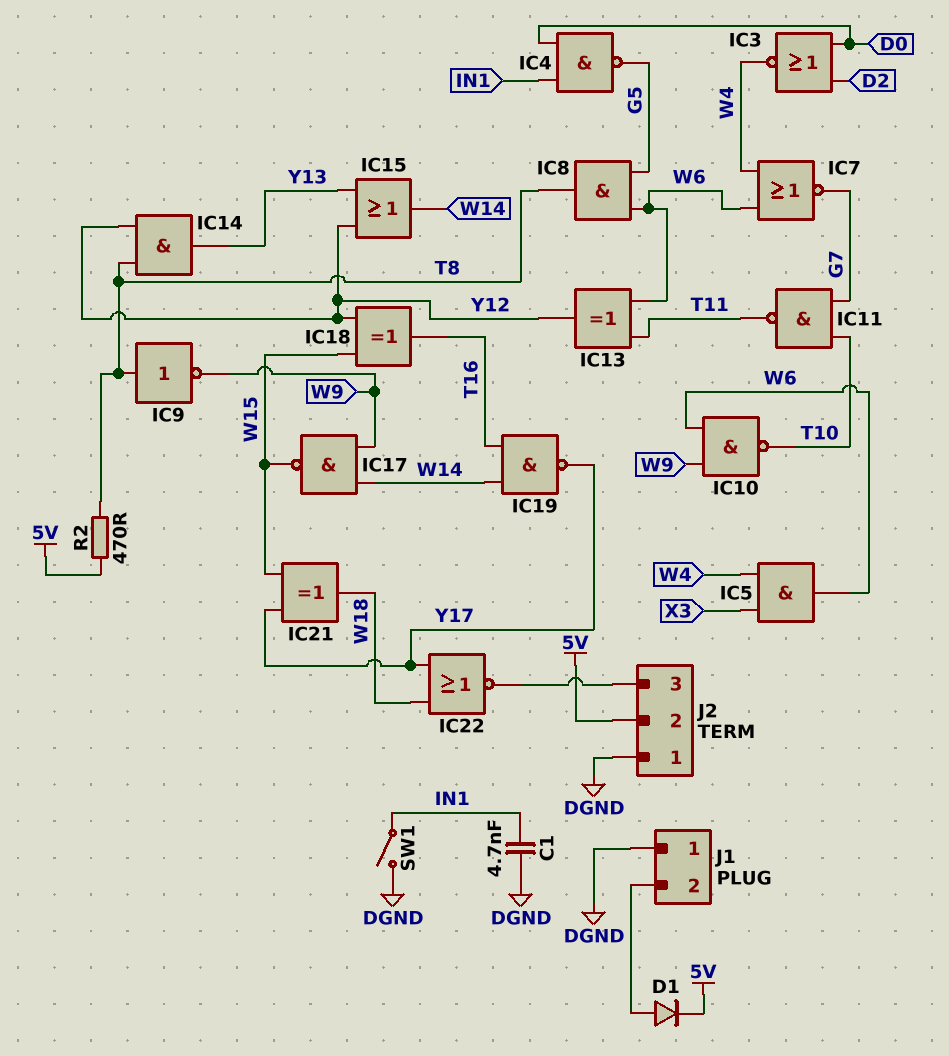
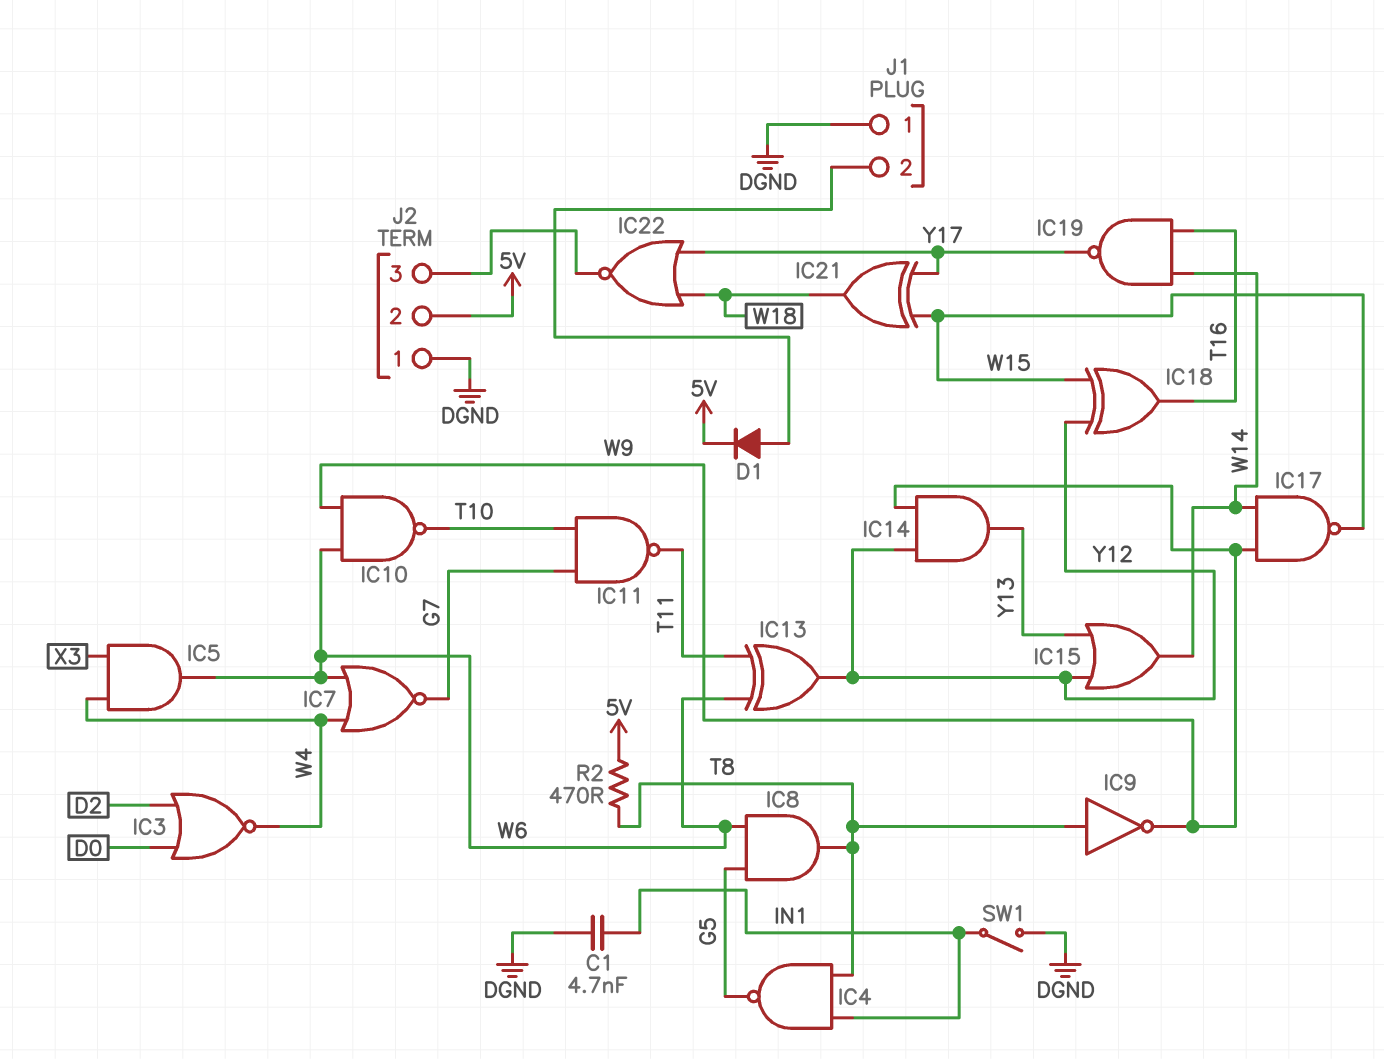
IC4: NAND (in D0, in IN1, out G5) -> NAND (in IN1, in T8, out G5)
IC14: AND (in T8, in Y12, out Y13) -> AND (in W9, in Y12, out Y13)

